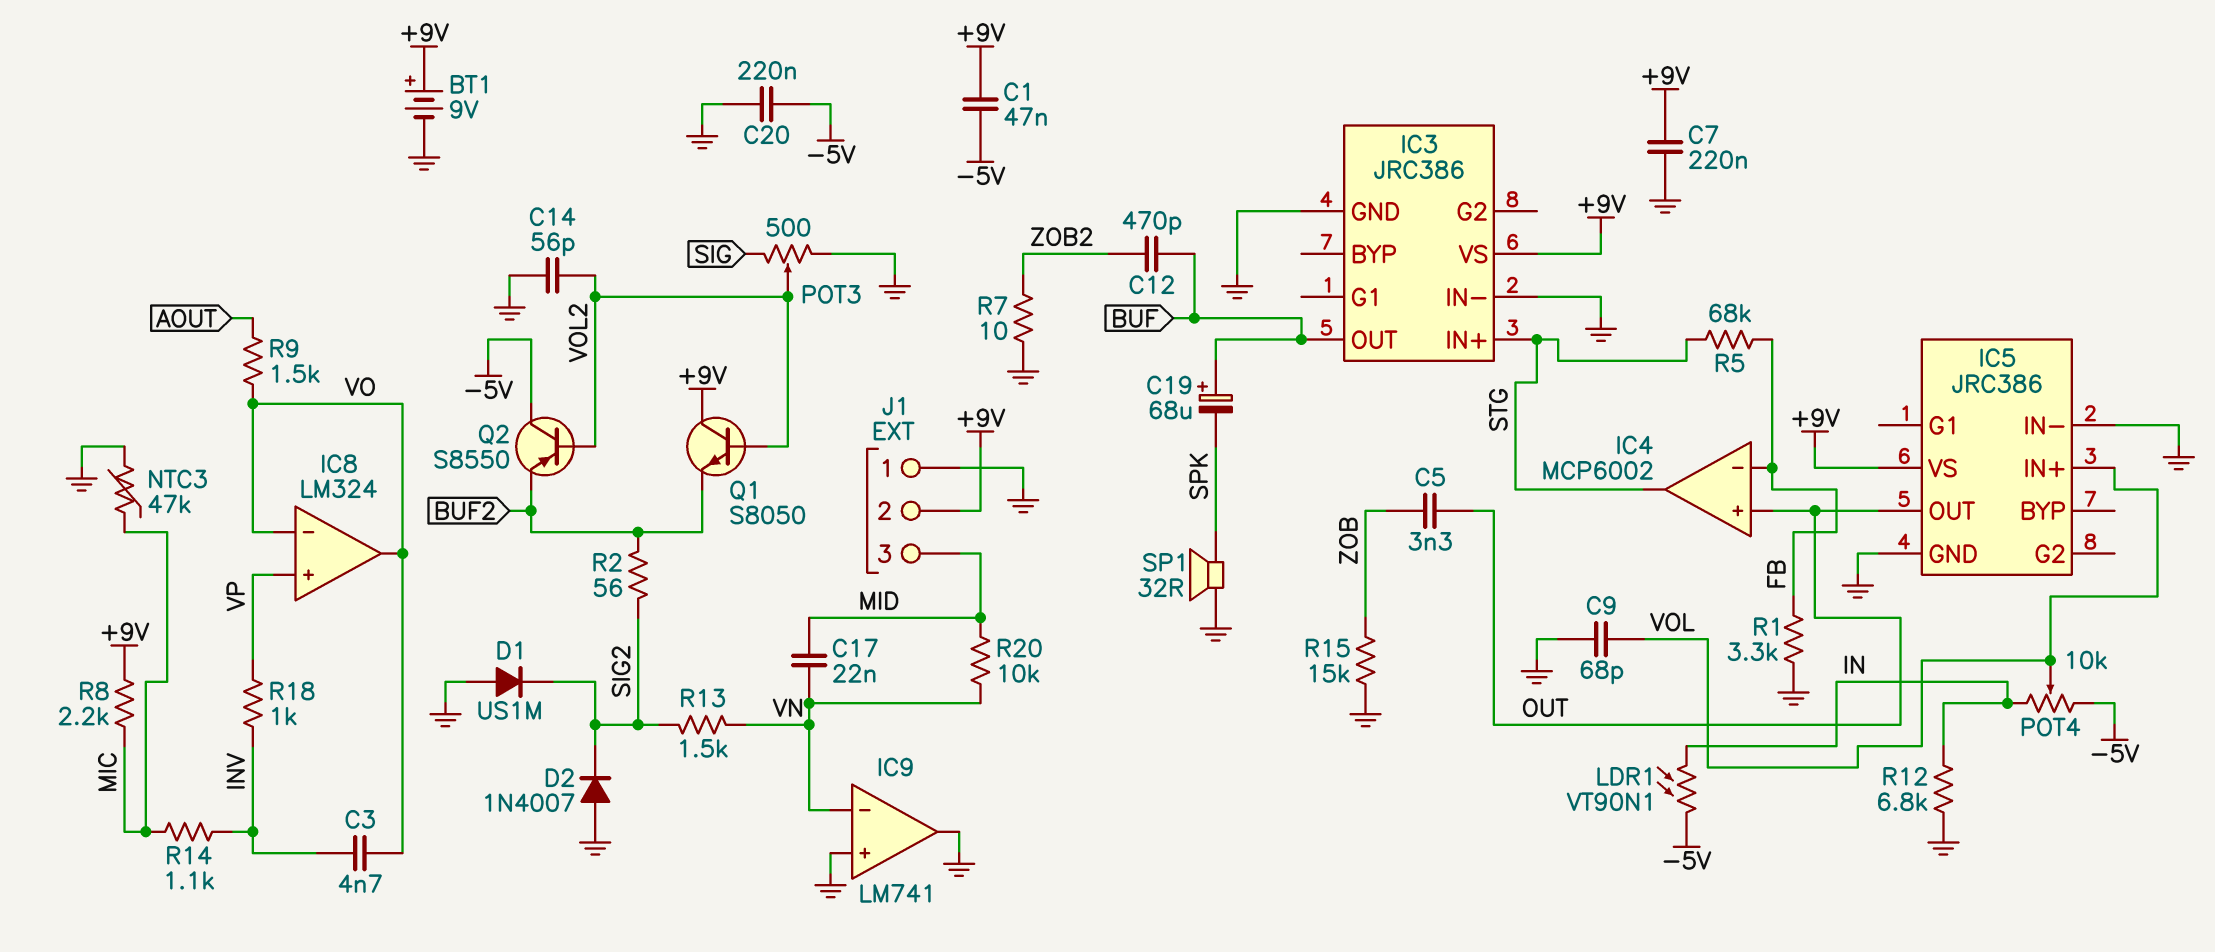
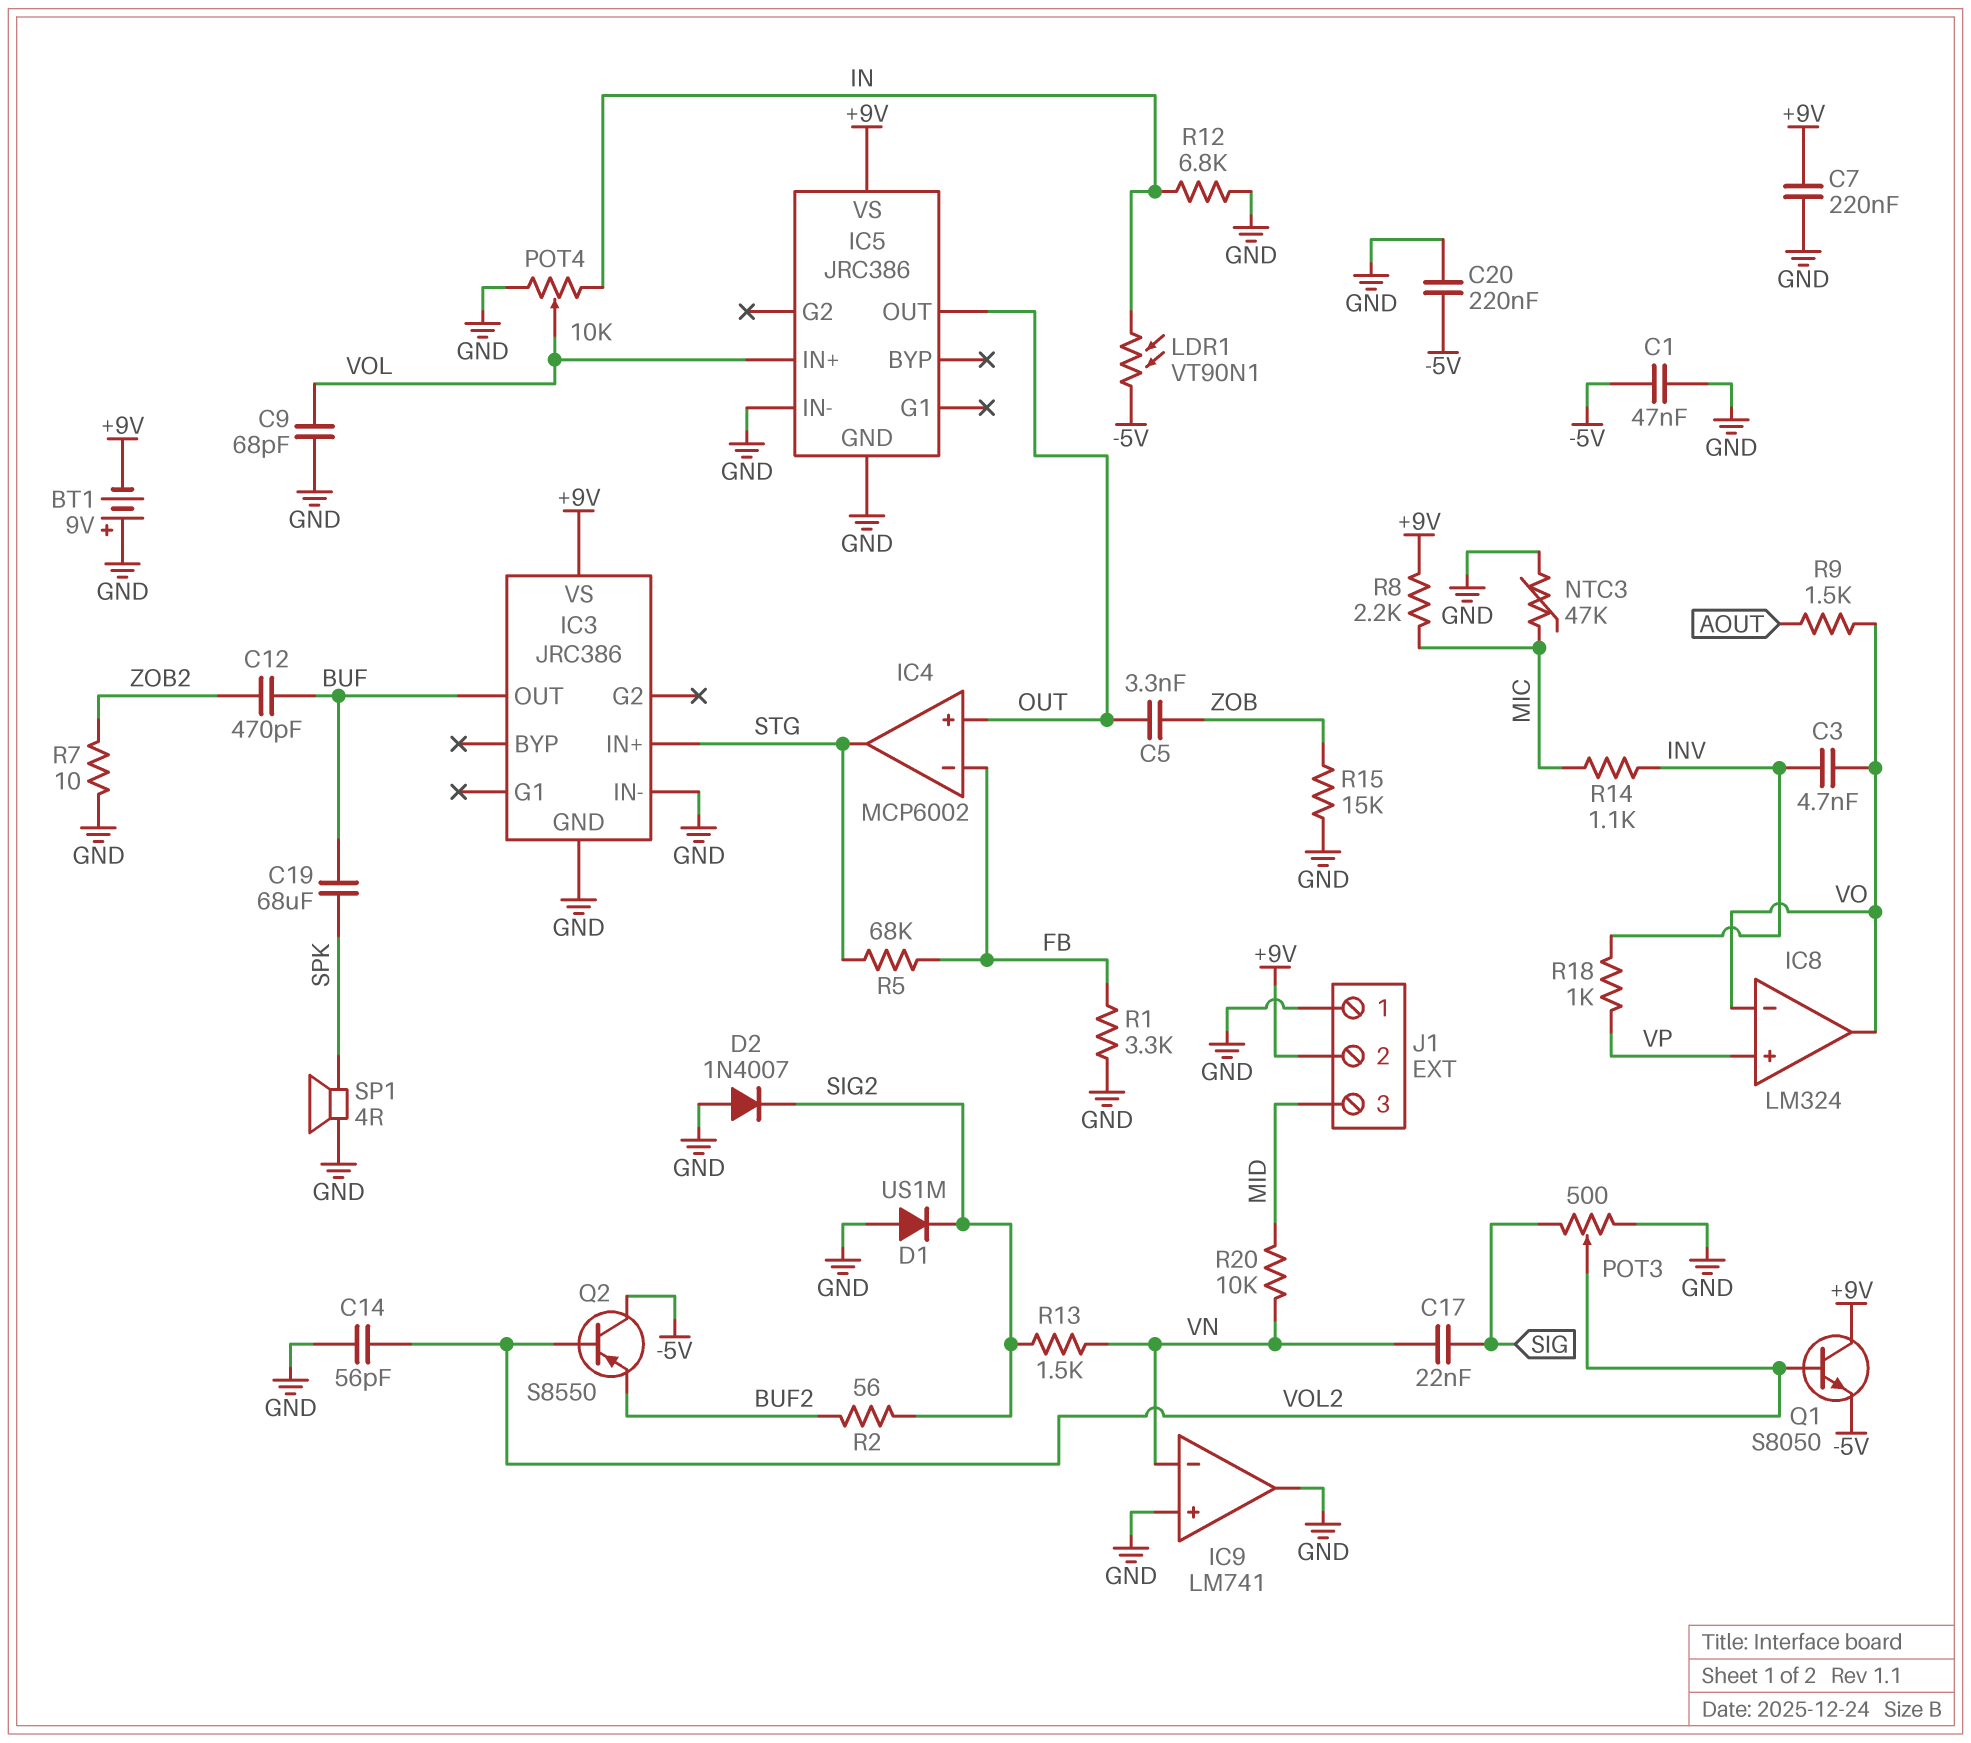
BT1: 9V (plus +9V, minus GND) -> 9V (plus GND, minus +9V)
C1: 47nF (+9V, -5V) -> 47nF (-5V, GND)
C17: 22nF (MID, VN) -> 22nF (SIG, VN)
C19: 68uF (plus BUF, minus SPK) -> 68uF (BUF, SPK)
POT4: 10k (-5V, IN, wiper VOL) -> 10k (GND, IN, wiper VOL)
Q1: NPN S8050 (B VOL2, C +9V, E BUF2) -> NPN S8050 (B VOL2, C +9V, E -5V)
SP1: speaker 32R (GND, SPK) -> speaker 4R (GND, SPK)

